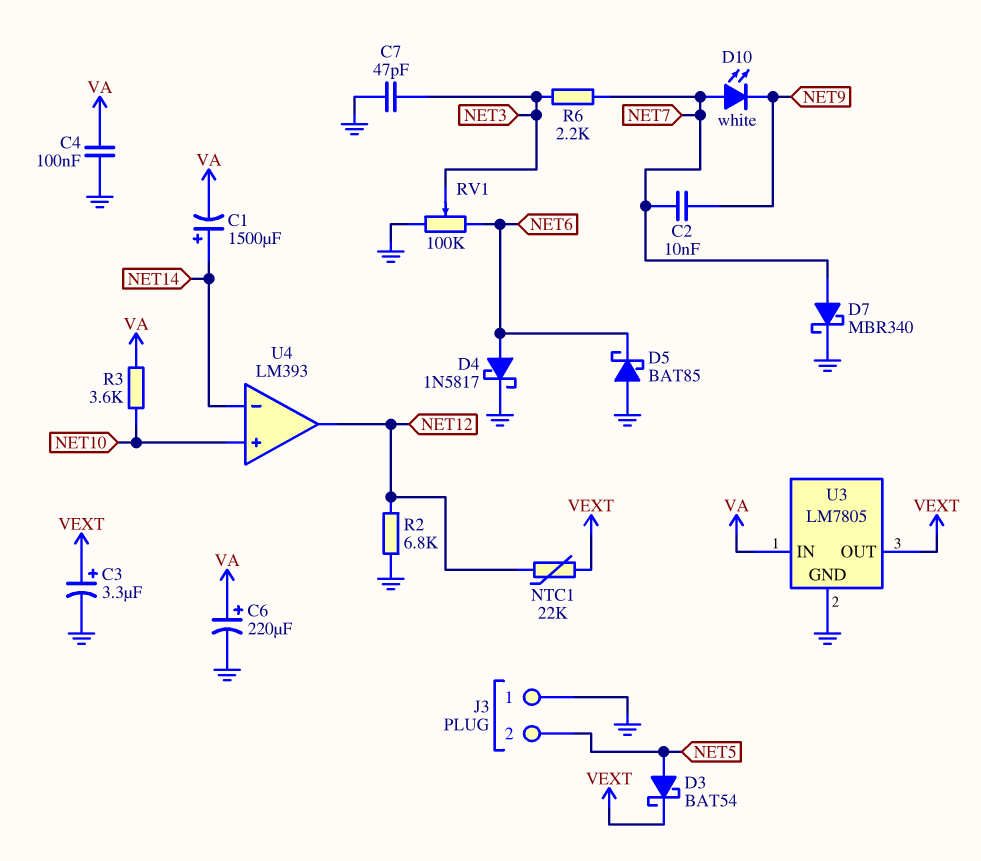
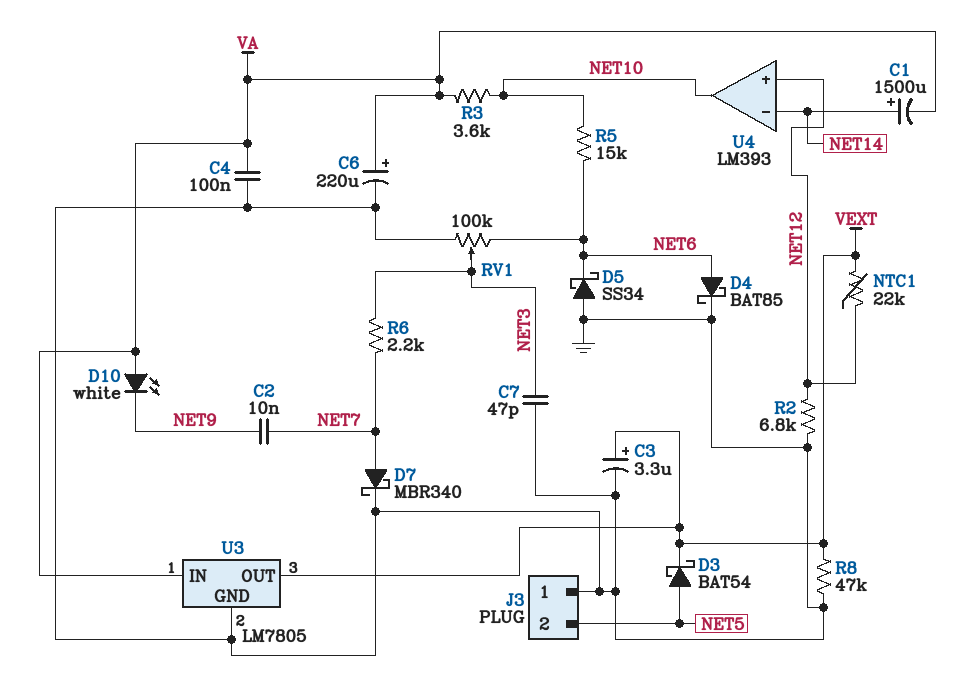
D4: schottky 1N5817 (A NET6, K GND) -> schottky BAT85 (A NET6, K GND)
D5: schottky BAT85 (A GND, K NET6) -> schottky SS34 (A GND, K NET6)
D10: LED white (A NET7, K NET9) -> LED white (A VA, K NET9)
R5: none -> 15k (NET6, NET10)
R8: none -> 47k (GND, VEXT)
U4 pin in+: NET10 -> NET12
U4 pin out: NET12 -> NET10

